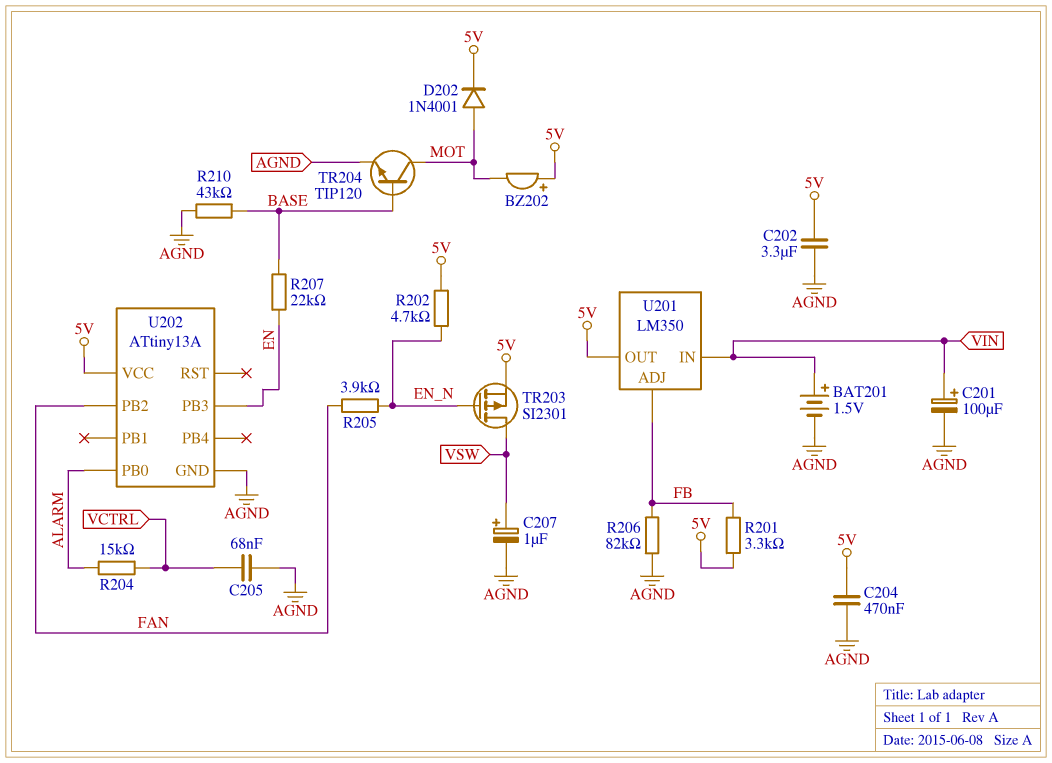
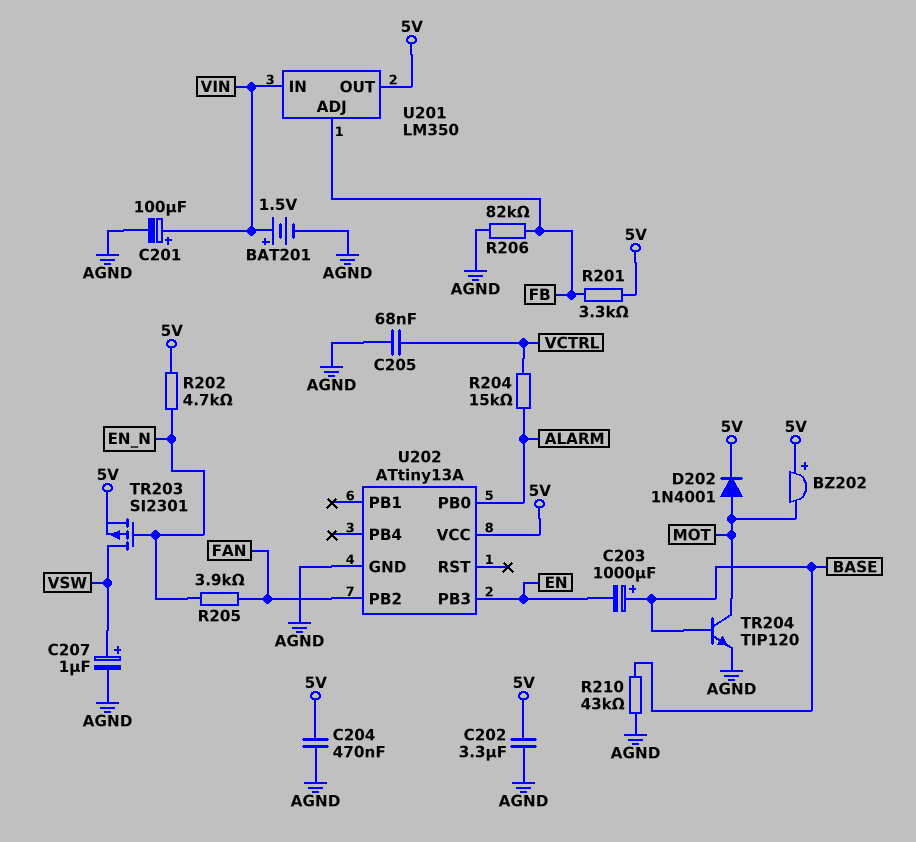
C203: none -> 1000uF (plus BASE, minus EN)
R207: 22k (BASE, EN) -> none

